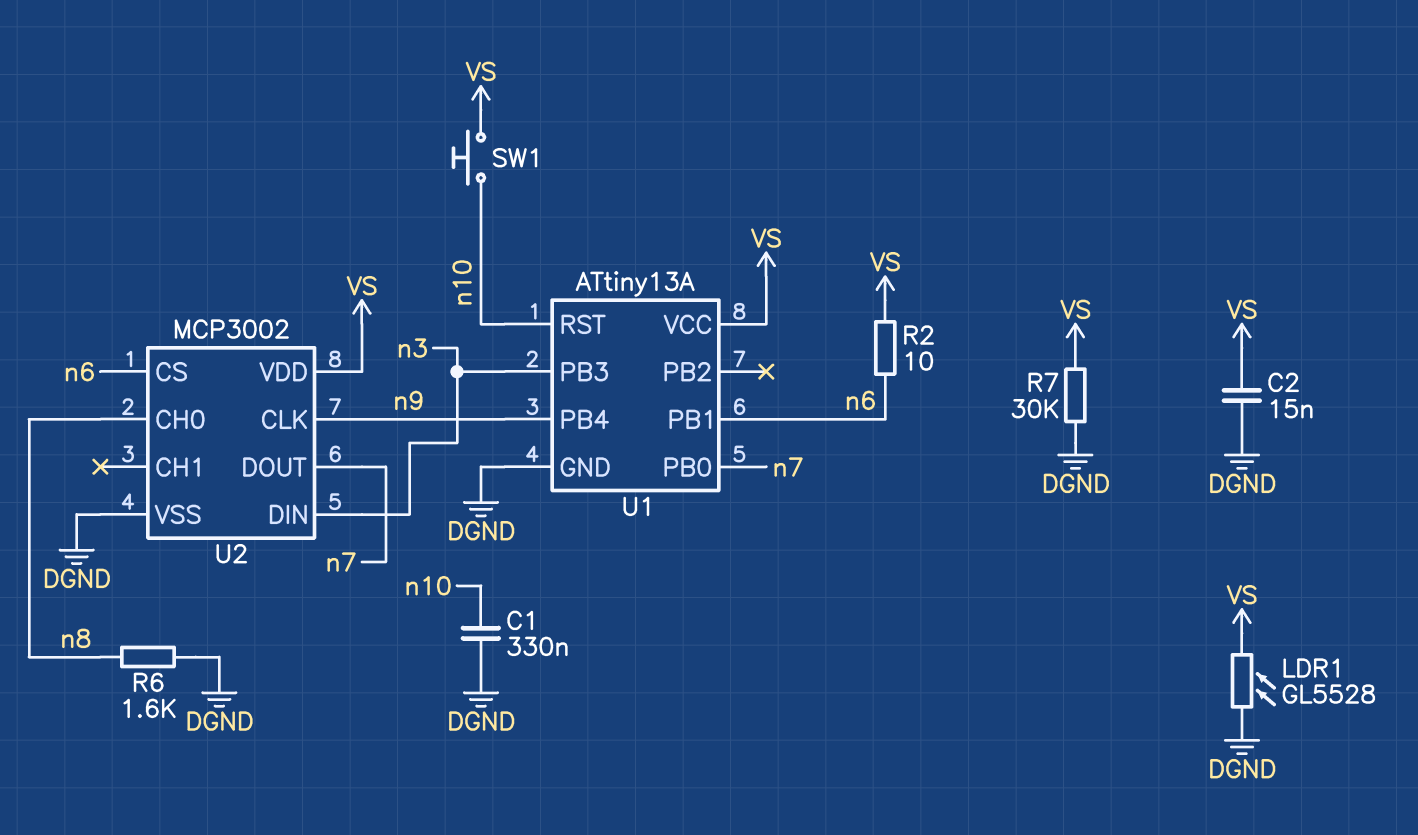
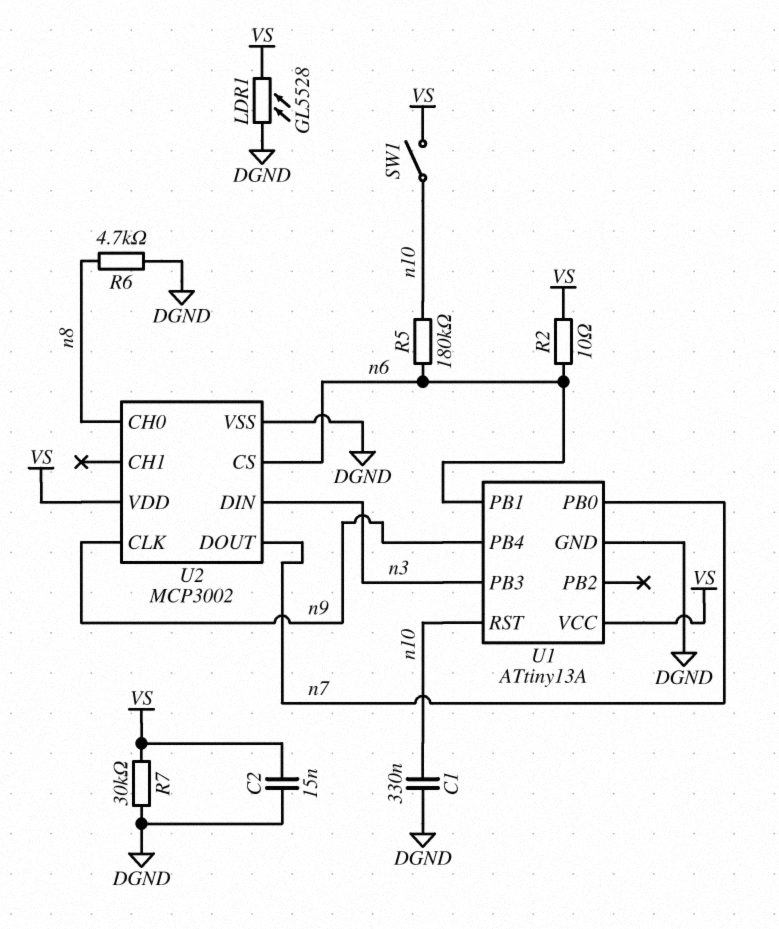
R5: none -> 180k (n6, n10)
R6: 1.6k (DGND, n8) -> 4.7k (DGND, n8)
SW1: button (VS, n10) -> switch (VS, n10)

